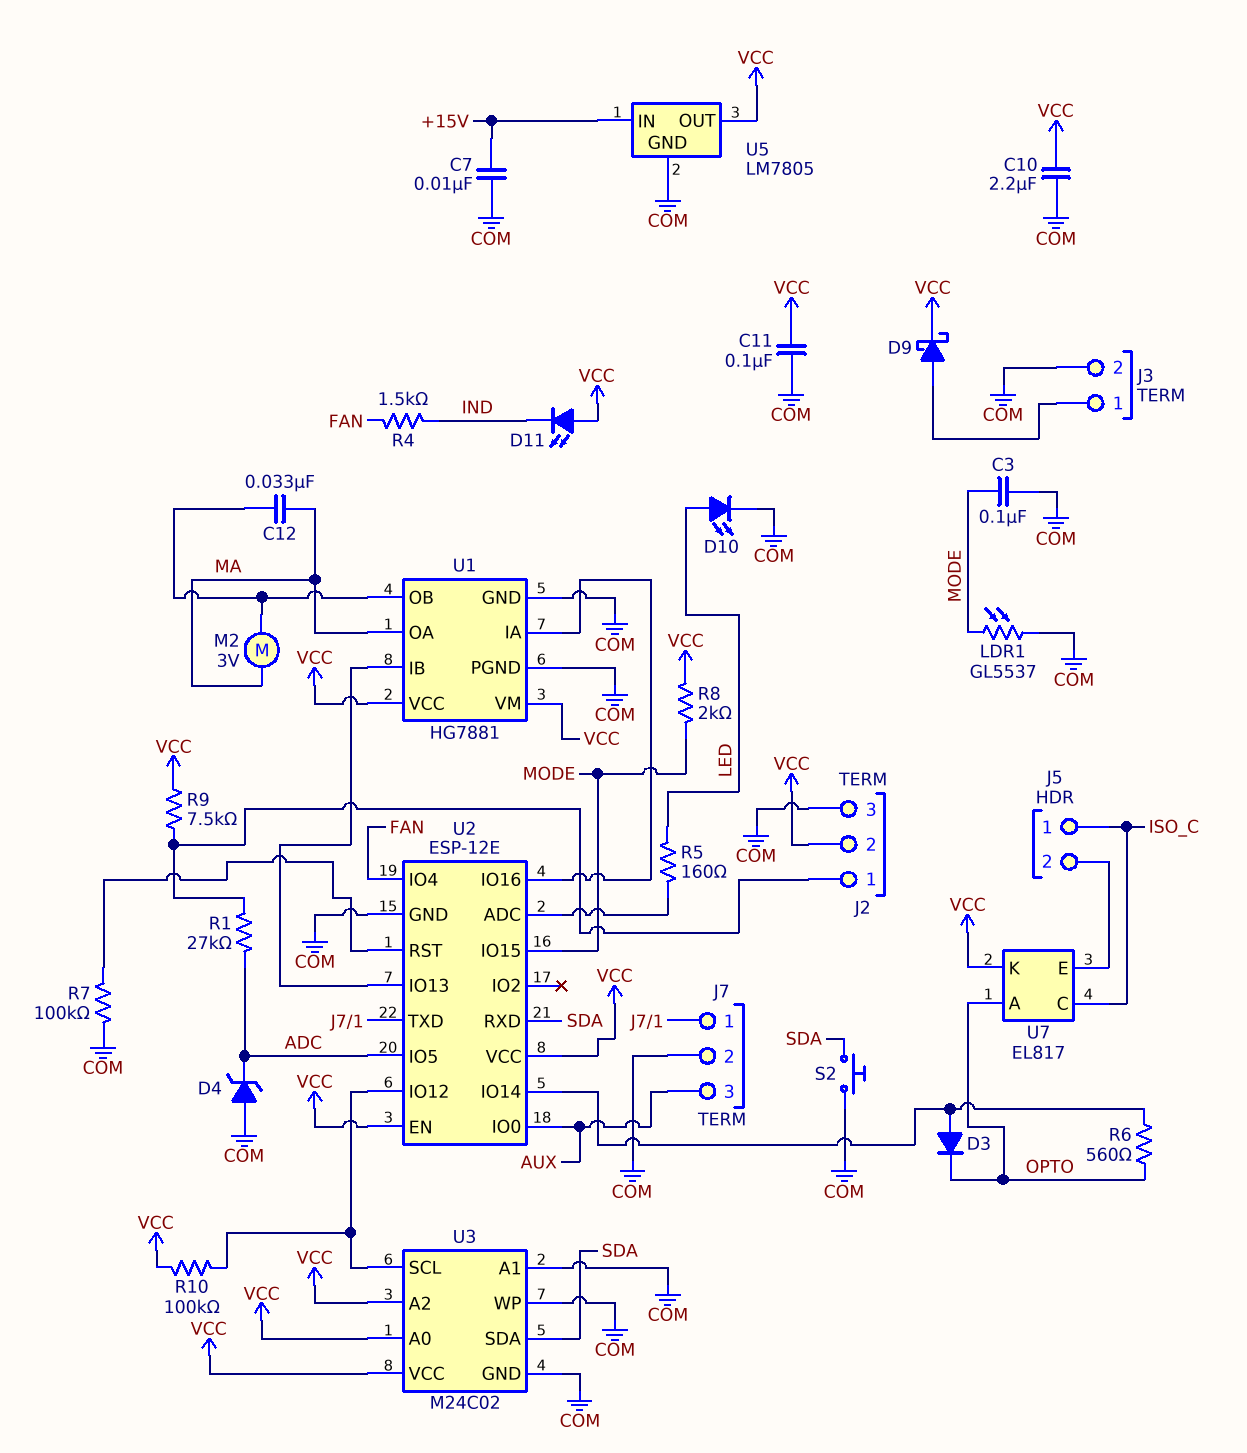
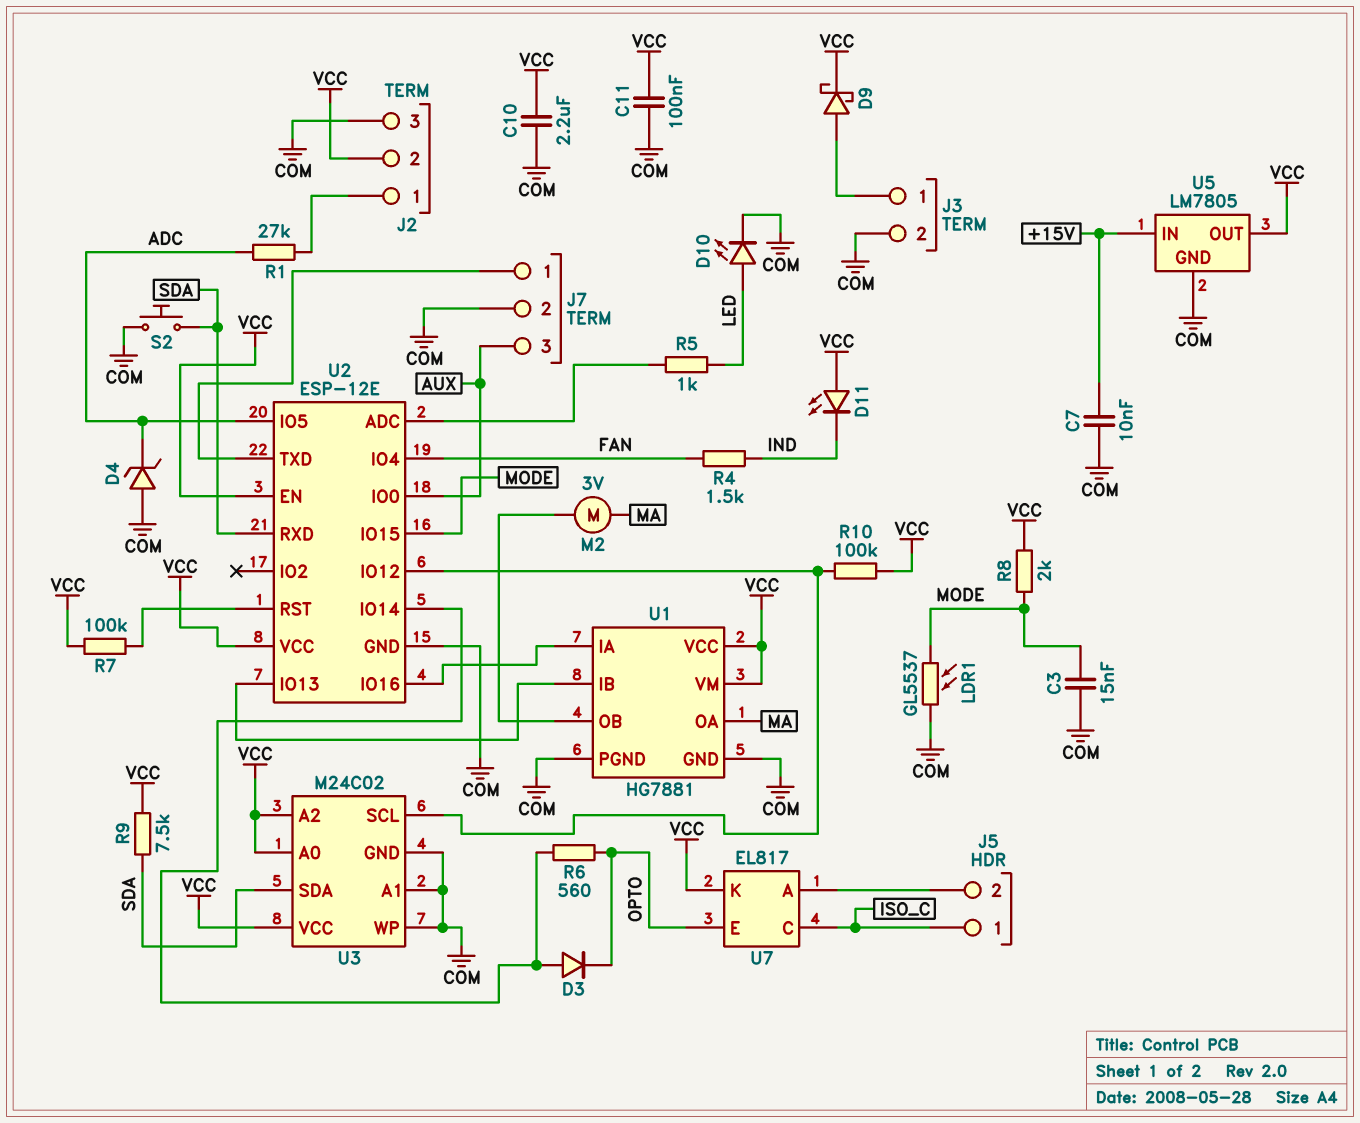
C3: 100nF (COM, MODE) -> 15nF (COM, MODE)
C12: 33nF (MA, U1/OB) -> none
R5: 160 (LED, U2/ADC) -> 1k (LED, U2/ADC)
R7: 100k (COM, U2/RST) -> 100k (U2/RST, VCC)
R9: 7.5k (J2/1, VCC) -> 7.5k (SDA, VCC)
U7 pin A: OPTO -> J5/2
U7 pin E: J5/2 -> OPTO

